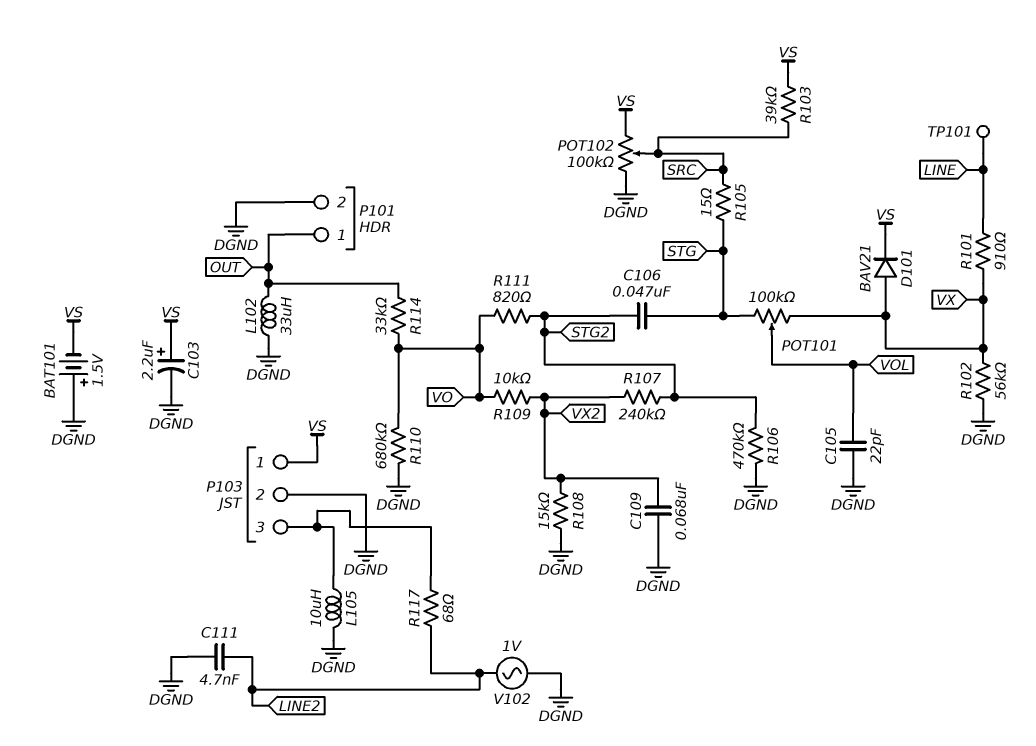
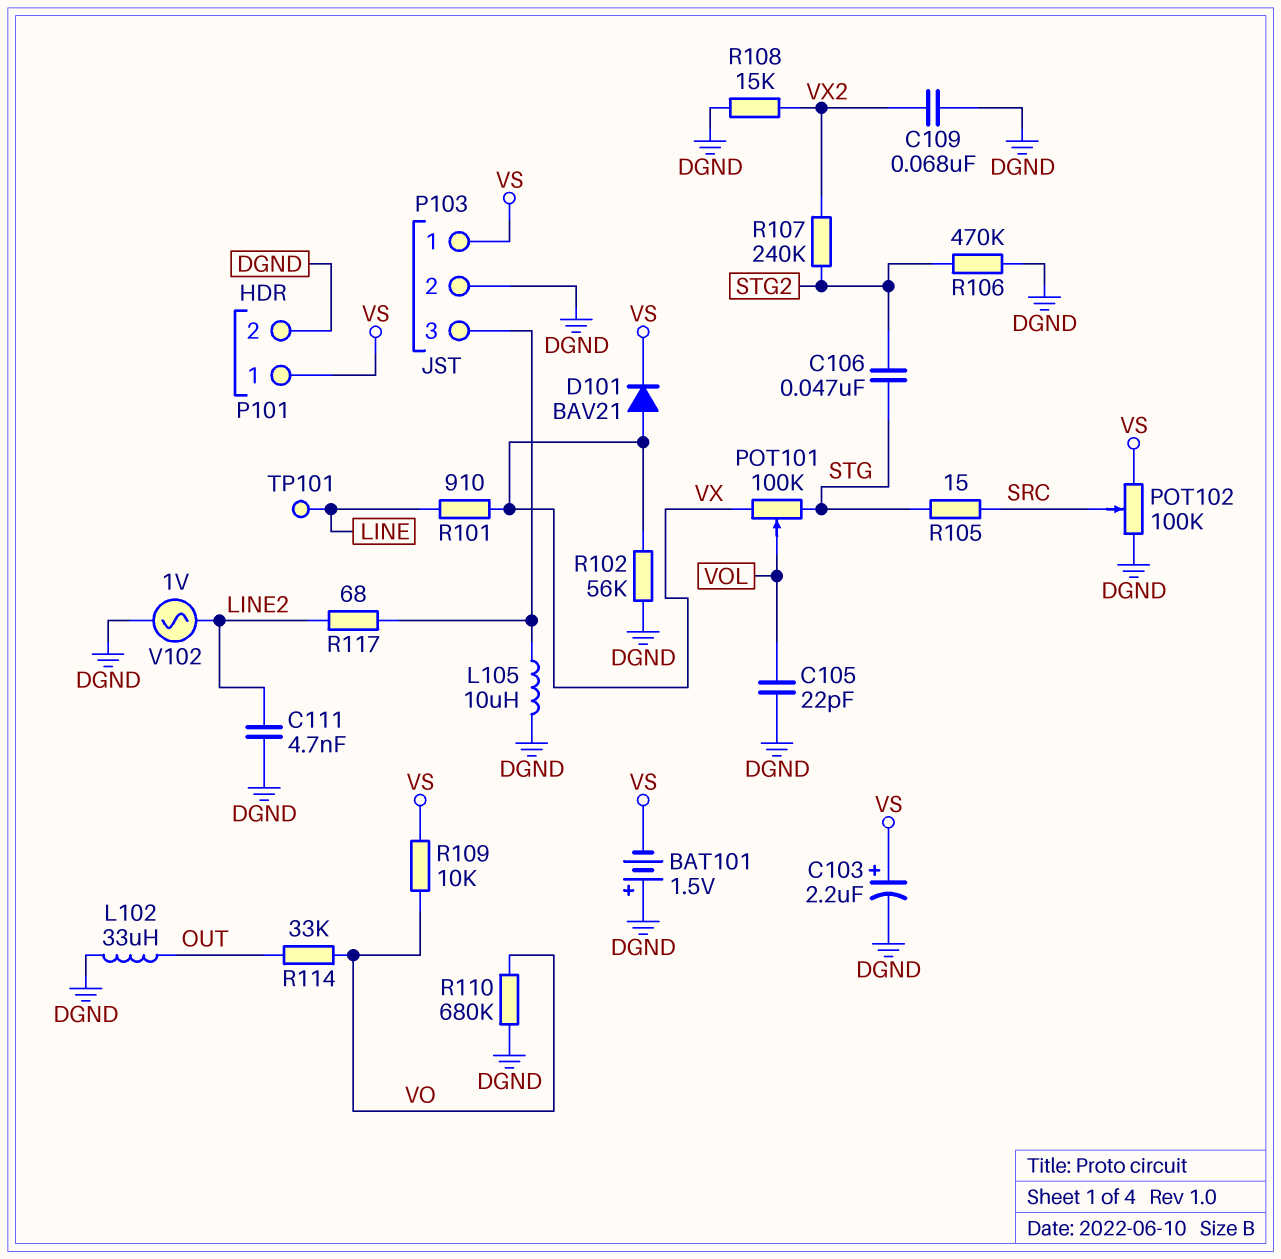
P101 pin 1: OUT -> VS
R103: 39k (SRC, VS) -> none
R109: 10k (VO, VX2) -> 10k (VO, VS)
R111: 820 (STG2, VO) -> none

